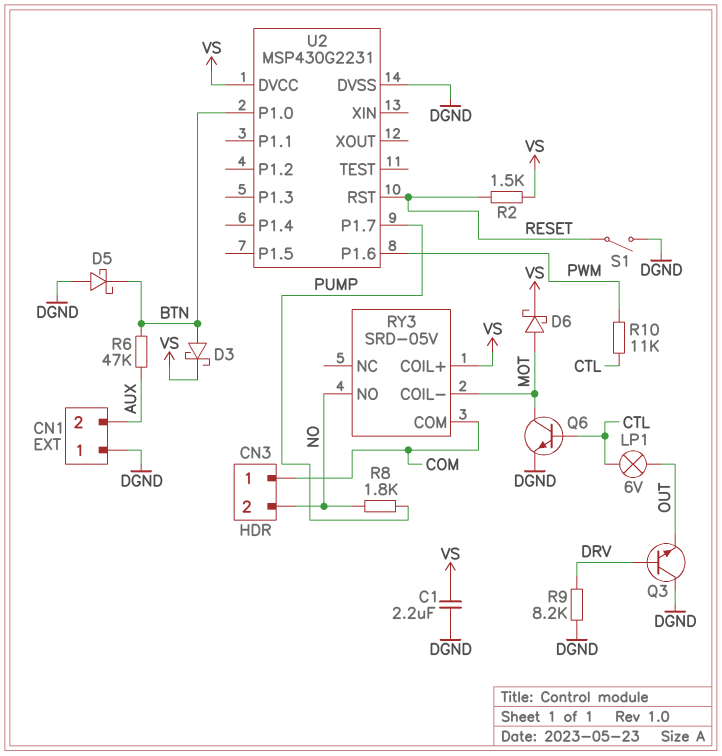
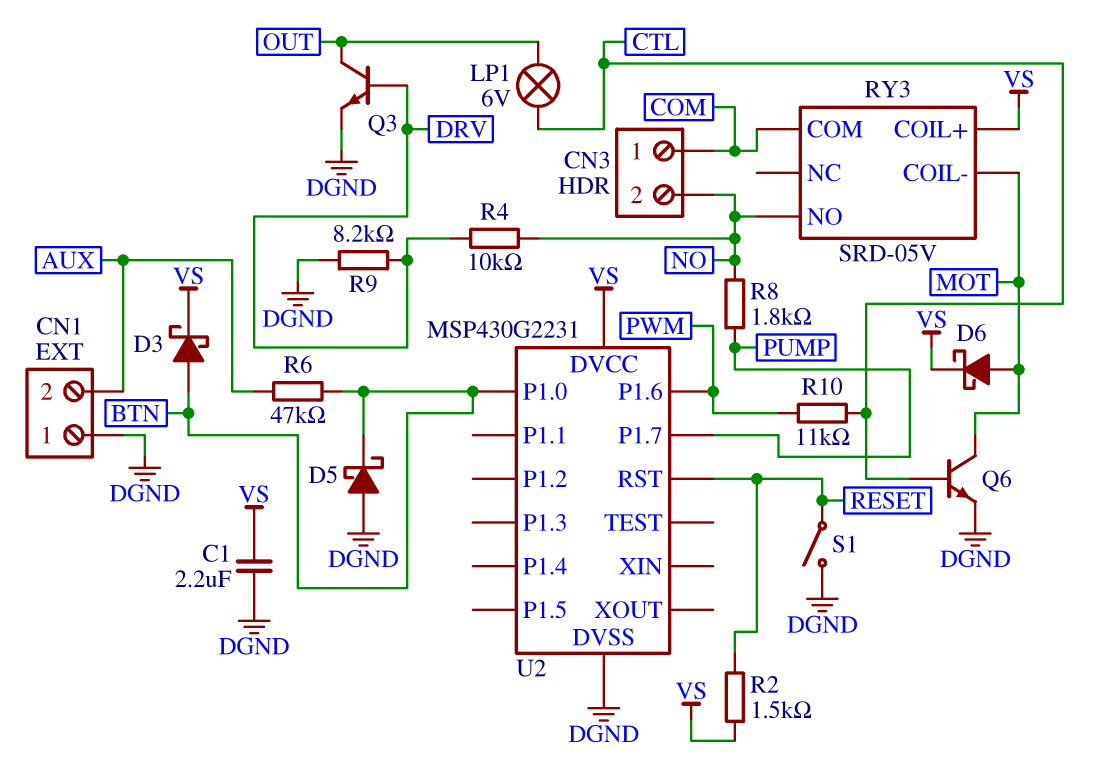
Q3: NPN (B DRV, C DGND, E OUT) -> NPN (B DRV, C OUT, E DGND)
R4: none -> 10k (DRV, NO)

